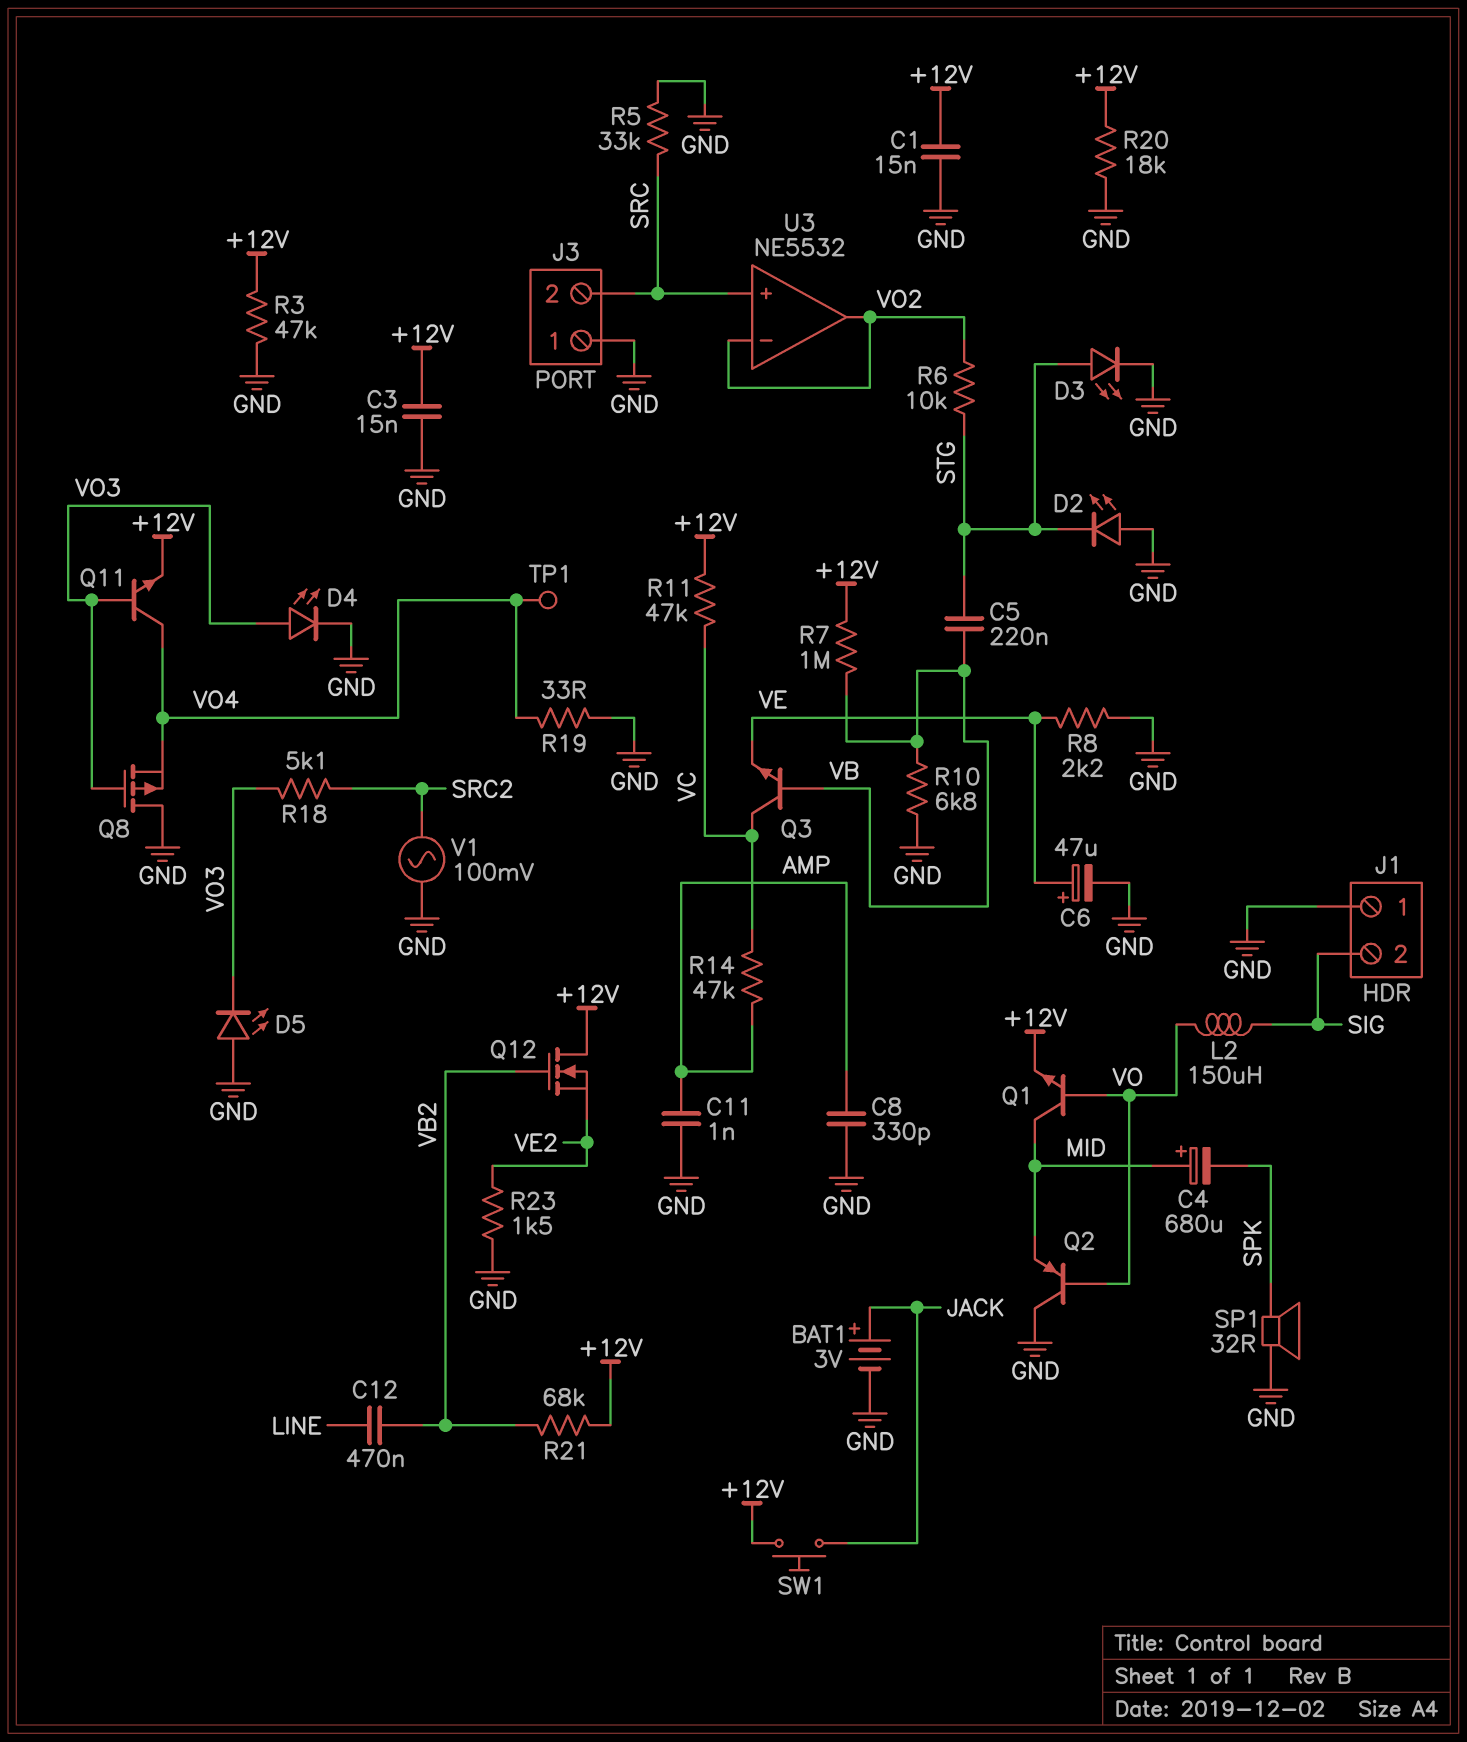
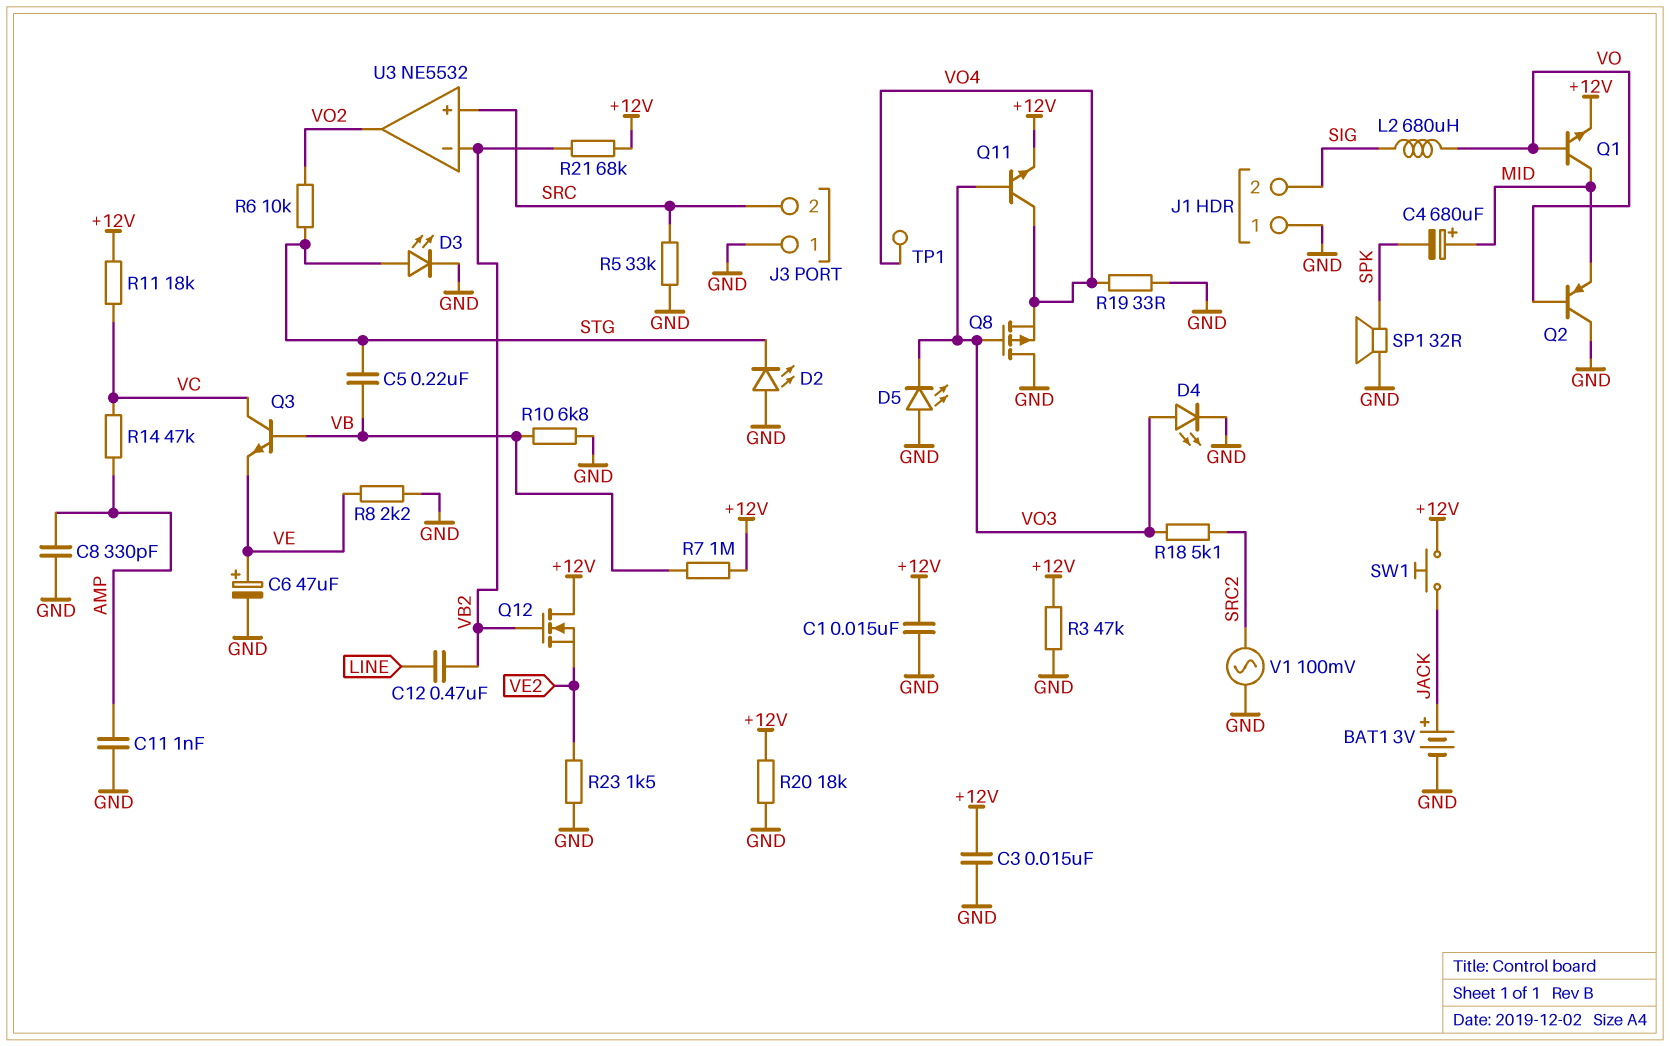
L2: 150uH (SIG, VO) -> 680uH (SIG, VO)
R11: 47k (+12V, VC) -> 18k (+12V, VC)
U3 pin in-: VO2 -> VB2

